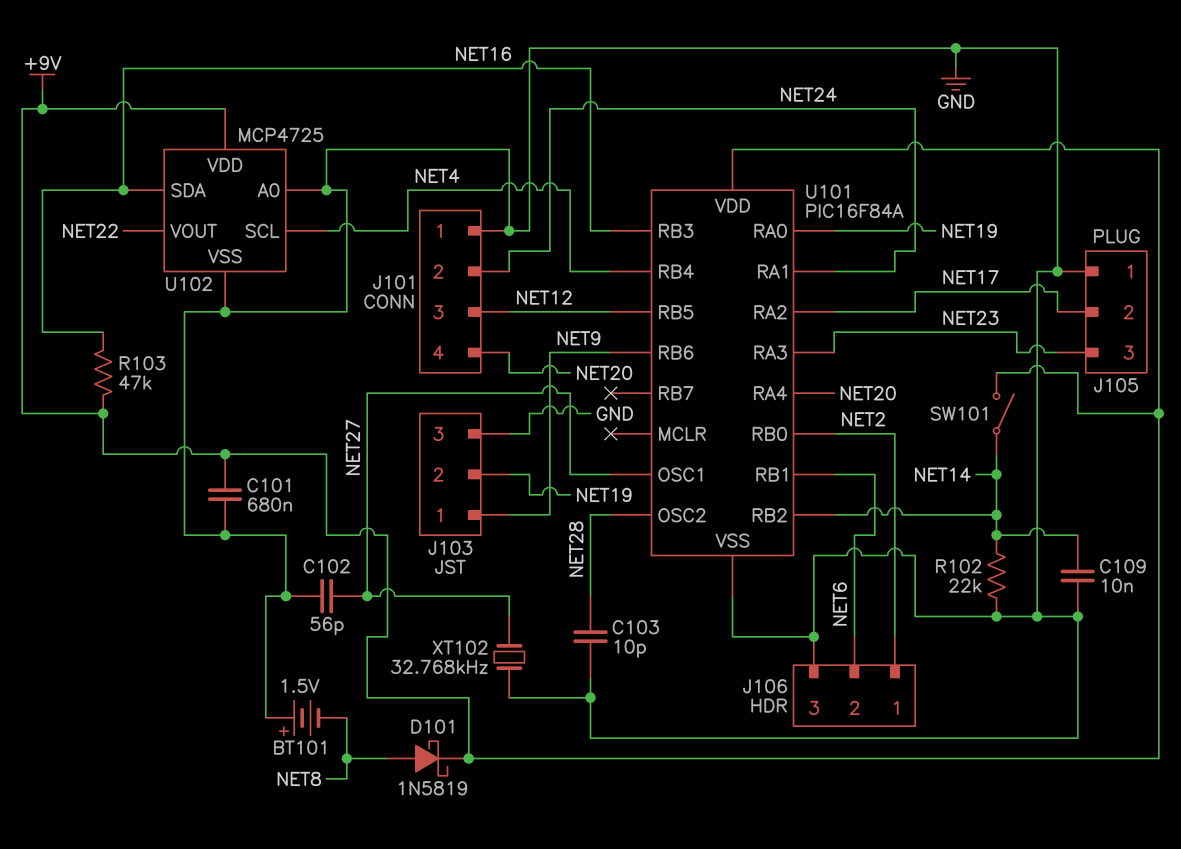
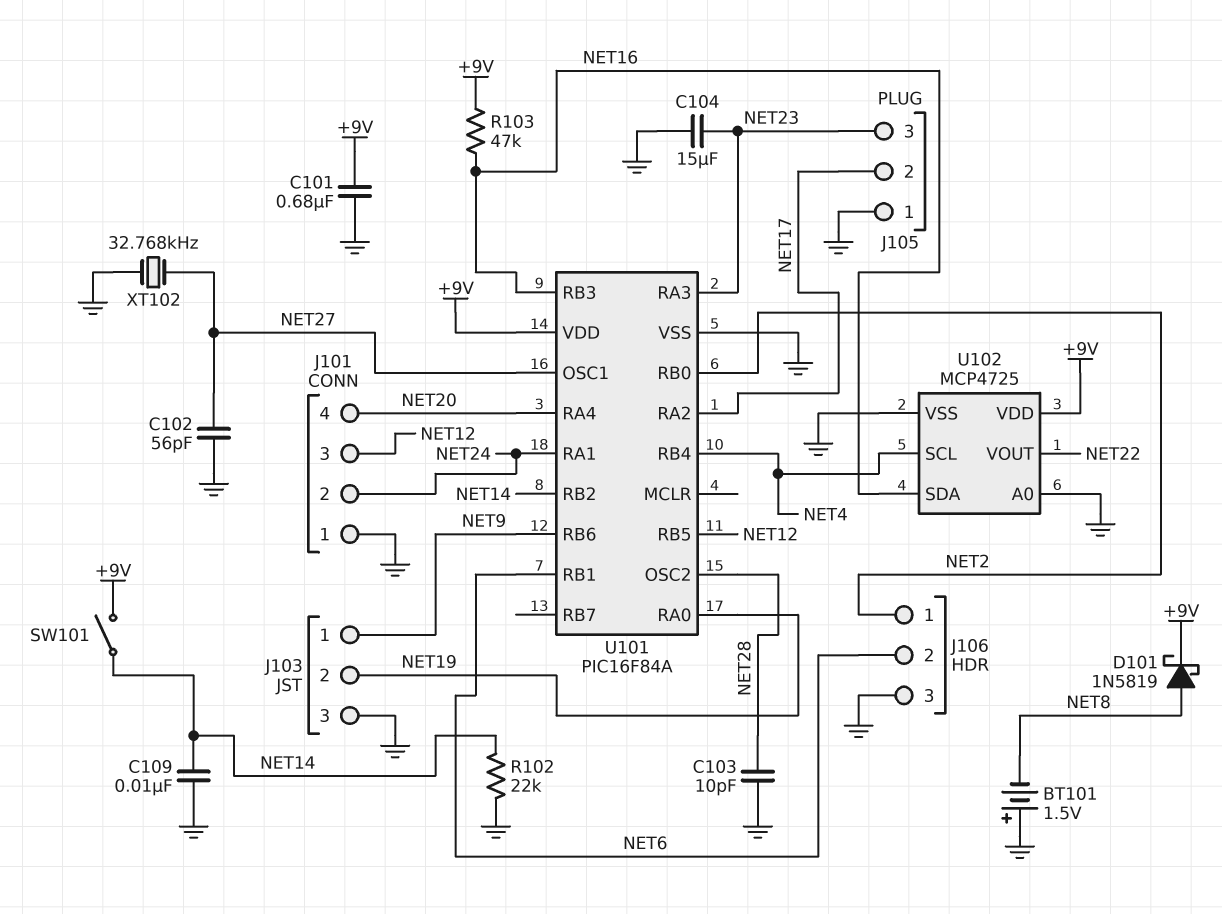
C104: none -> 15uF (GND, NET23)

